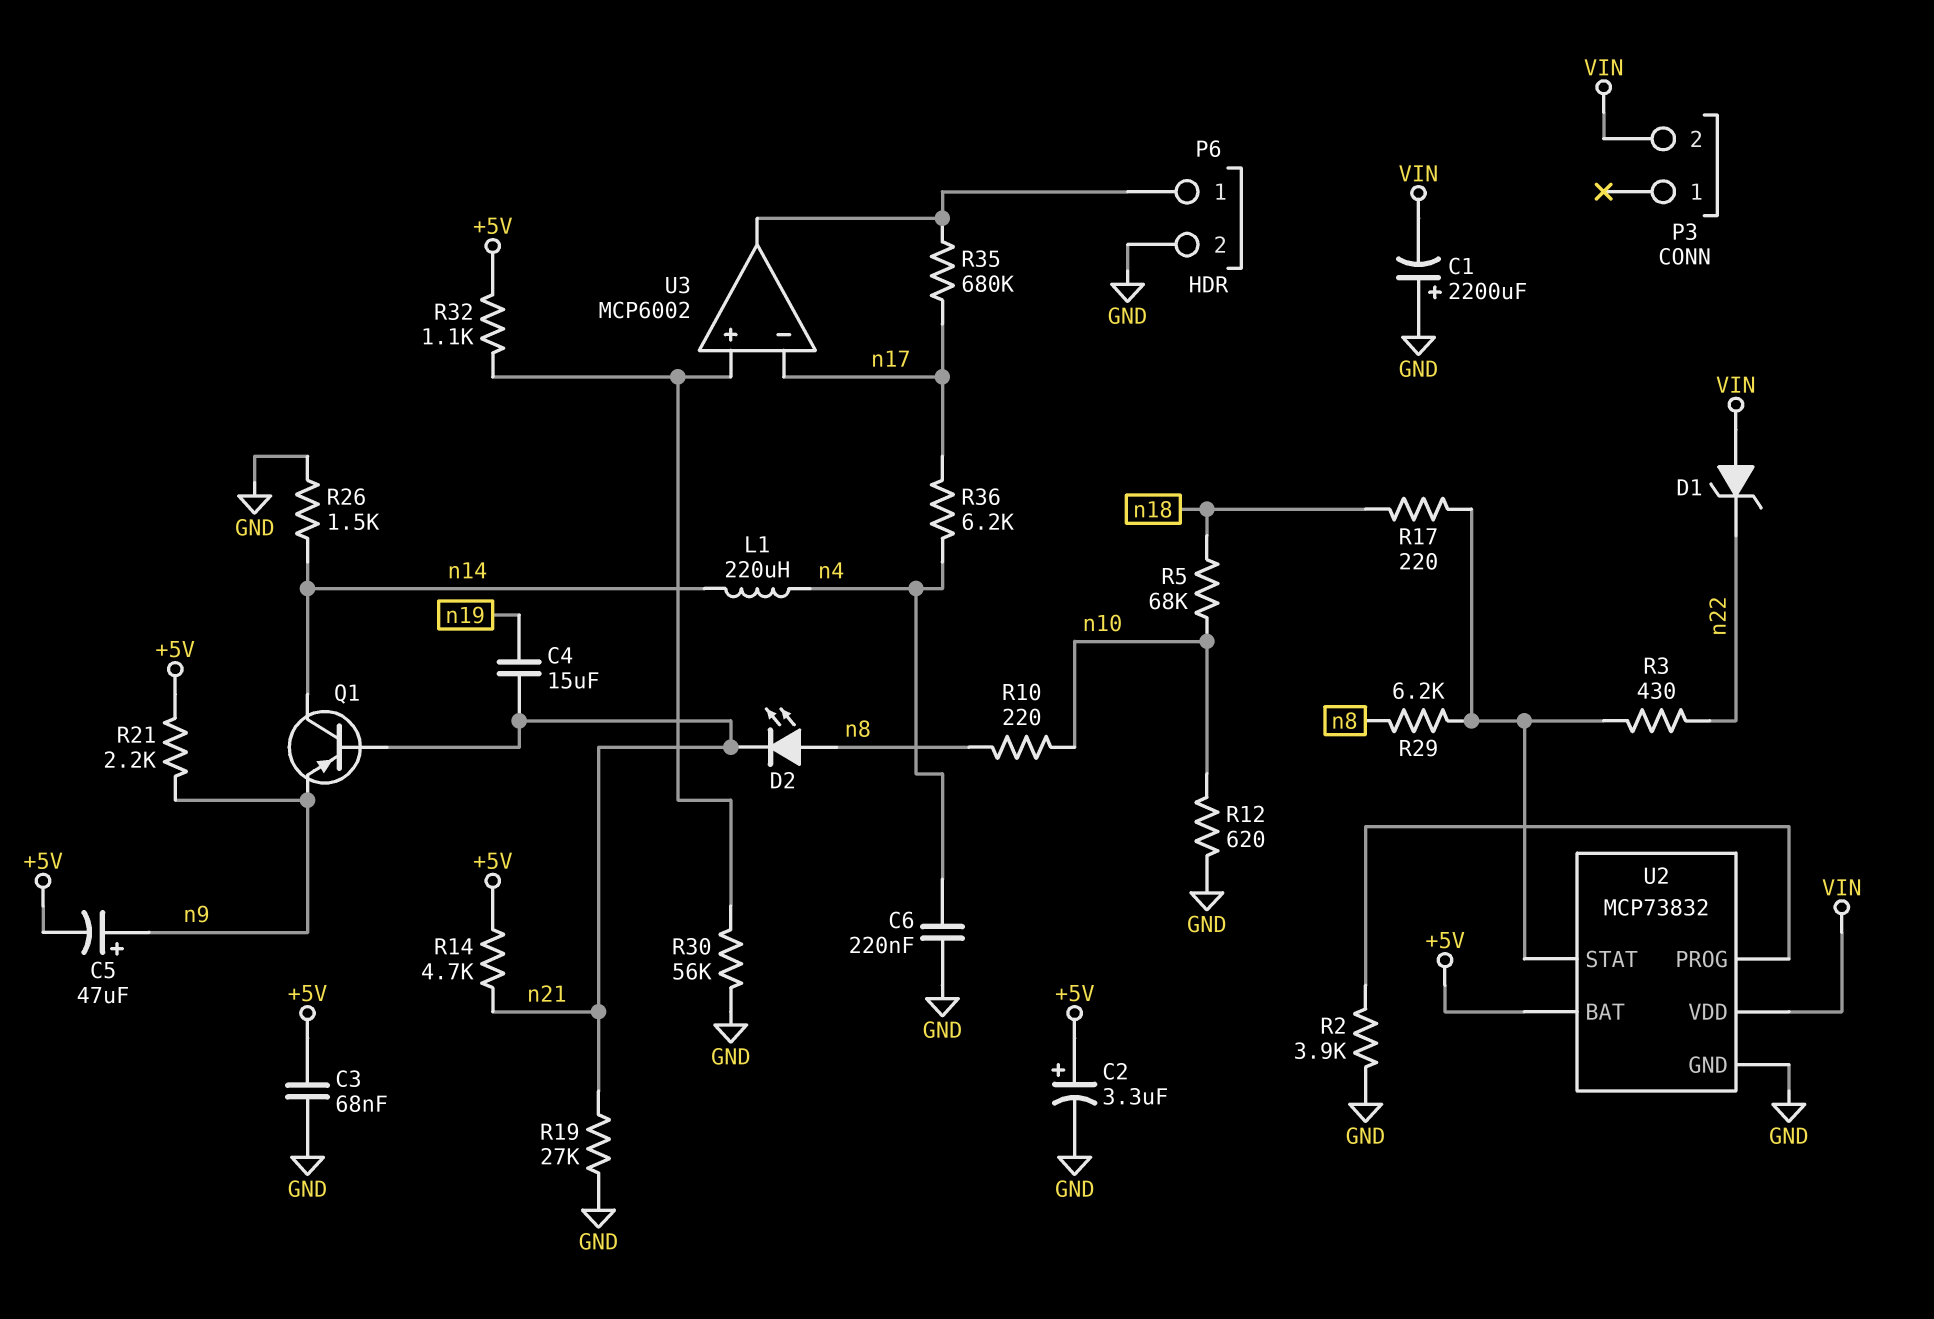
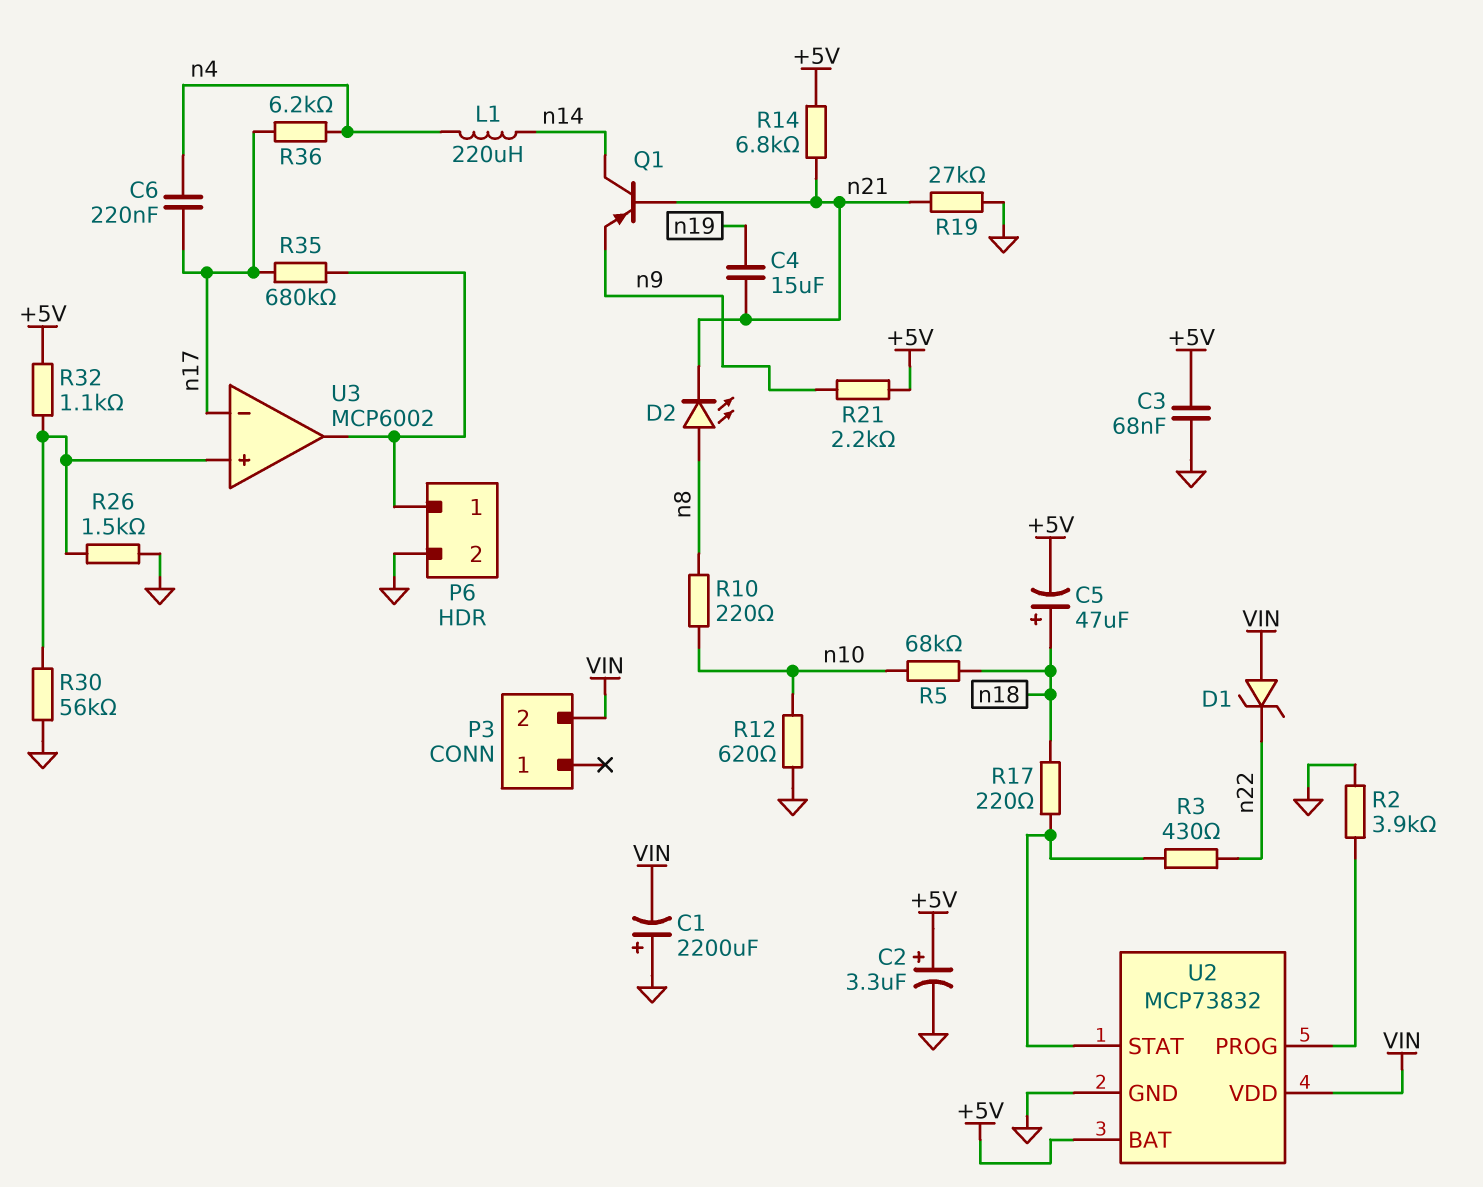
C5: 47uF (plus n9, minus +5V) -> 47uF (plus n18, minus +5V)
C6: 220nF (GND, n4) -> 220nF (n4, n17)
R14: 4.7k (+5V, n21) -> 6.8k (+5V, n21)
R26: 1.5k (GND, n14) -> 1.5k (GND, U3/in+)
R29: 6.2k (U2/STAT, n8) -> none

